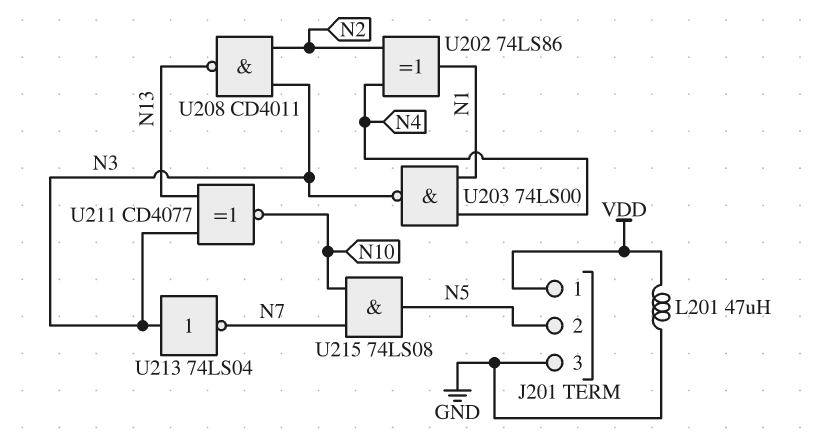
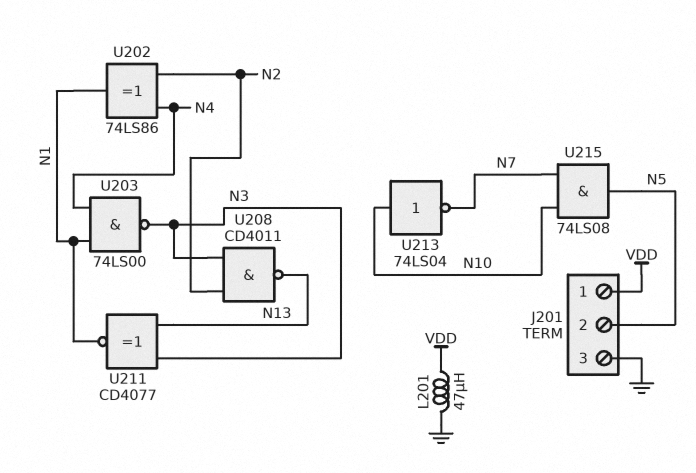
U211: XNOR CD4077 (in N3, in N13, out N10) -> XNOR CD4077 (in N3, in N13, out N1)
U213: NOT 74LS04 (in N3, out N7) -> NOT 74LS04 (in N10, out N7)

